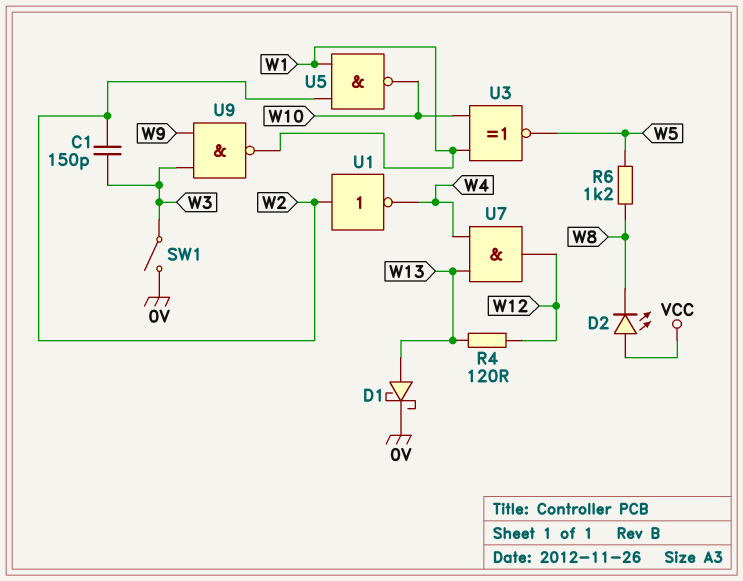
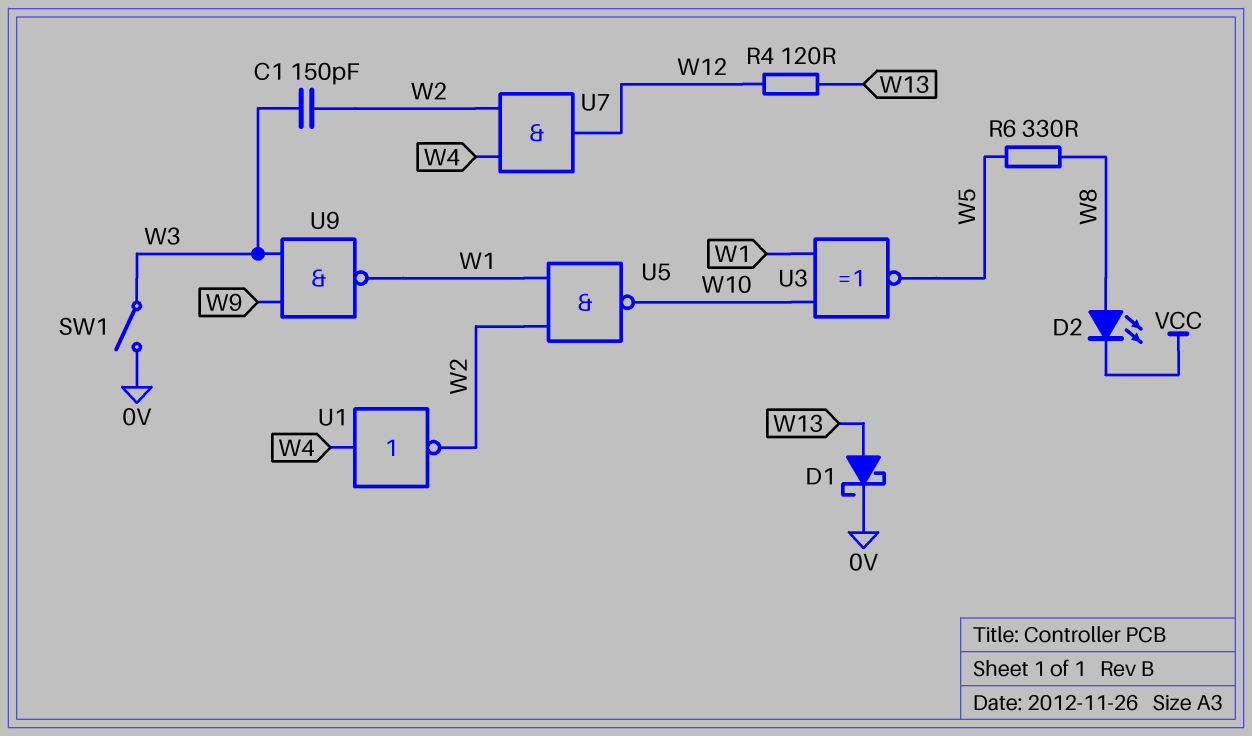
D2: LED (A VCC, K W8) -> LED (A W8, K VCC)
R6: 1.2k (W5, W8) -> 330 (W5, W8)
U1: NOT (in W2, out W4) -> NOT (in W4, out W2)
U7: AND (in W4, in W13, out W12) -> AND (in W2, in W4, out W12)

